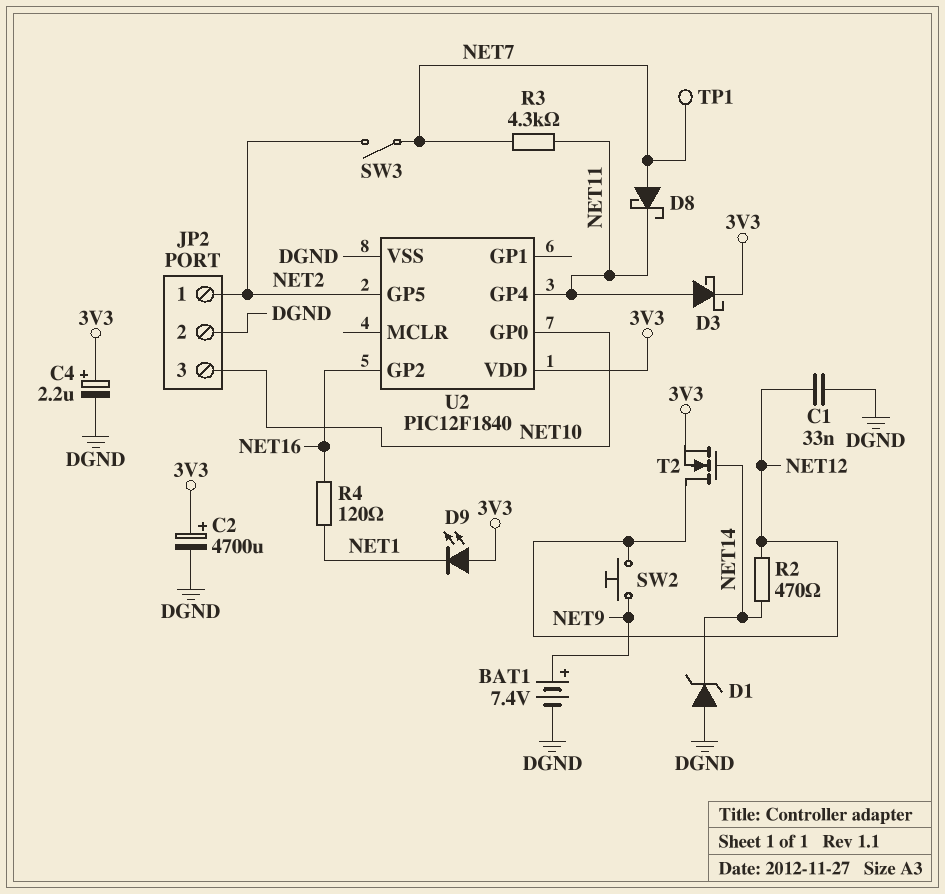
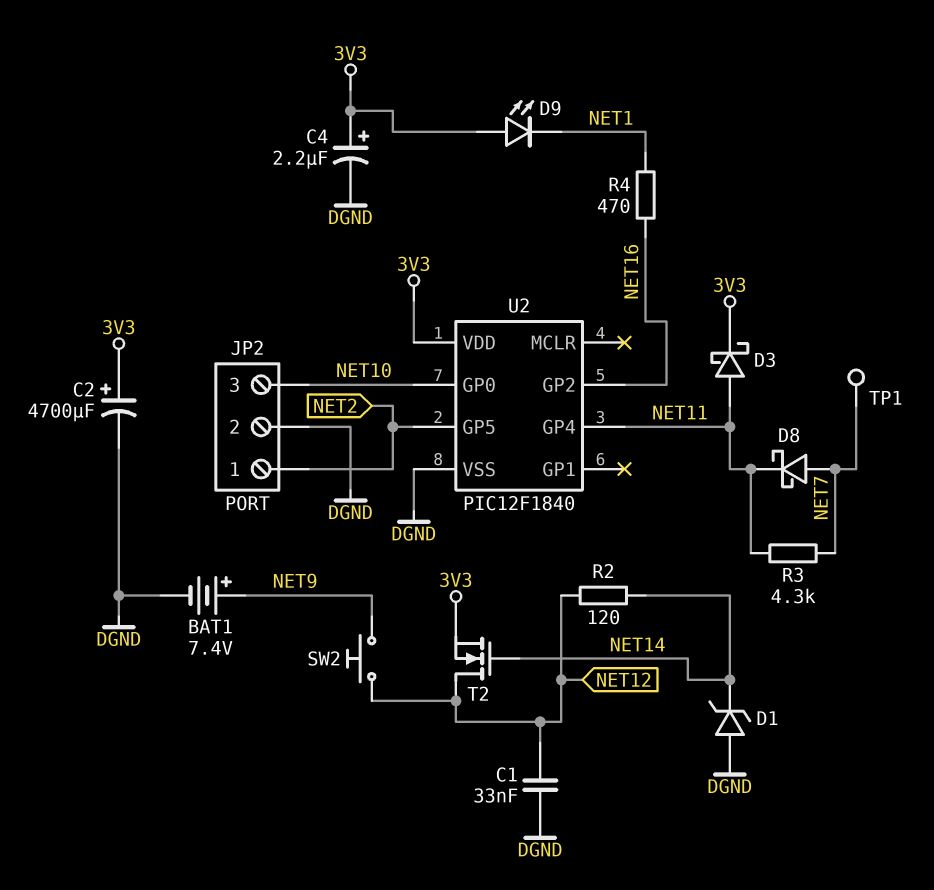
R2: 470 (NET12, NET14) -> 120 (NET12, NET14)
R4: 120 (NET1, NET16) -> 470 (NET1, NET16)
SW3: switch (NET2, NET7) -> none

